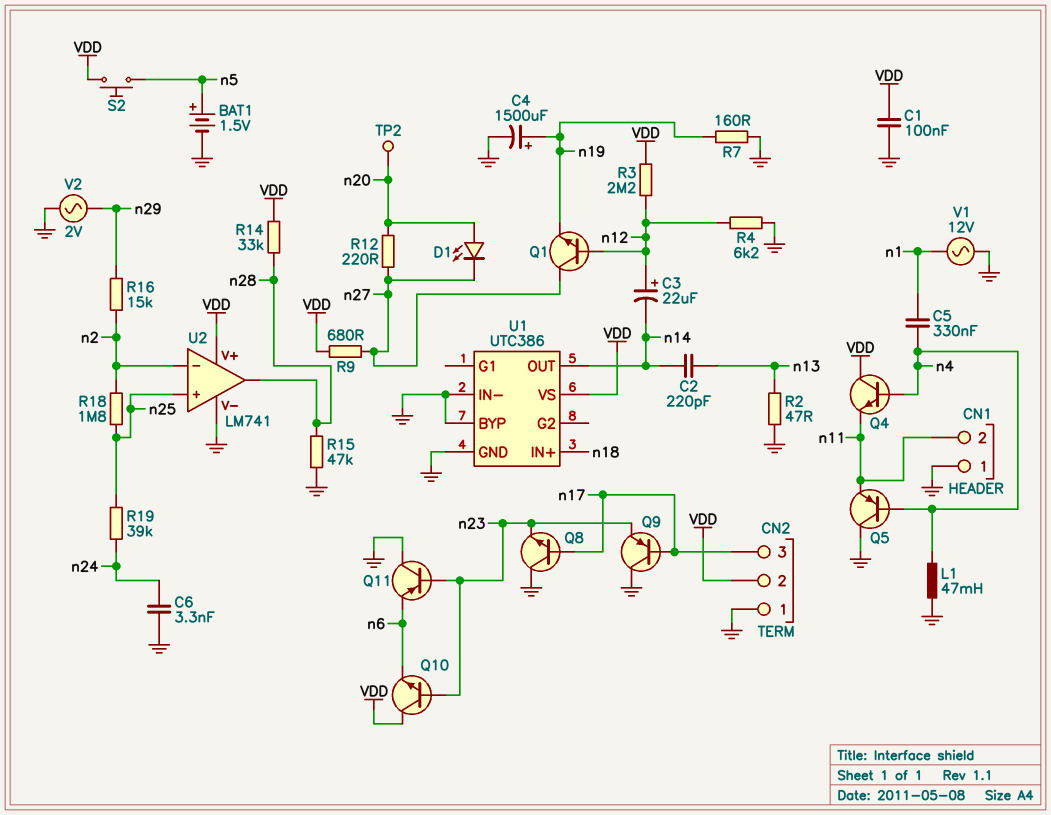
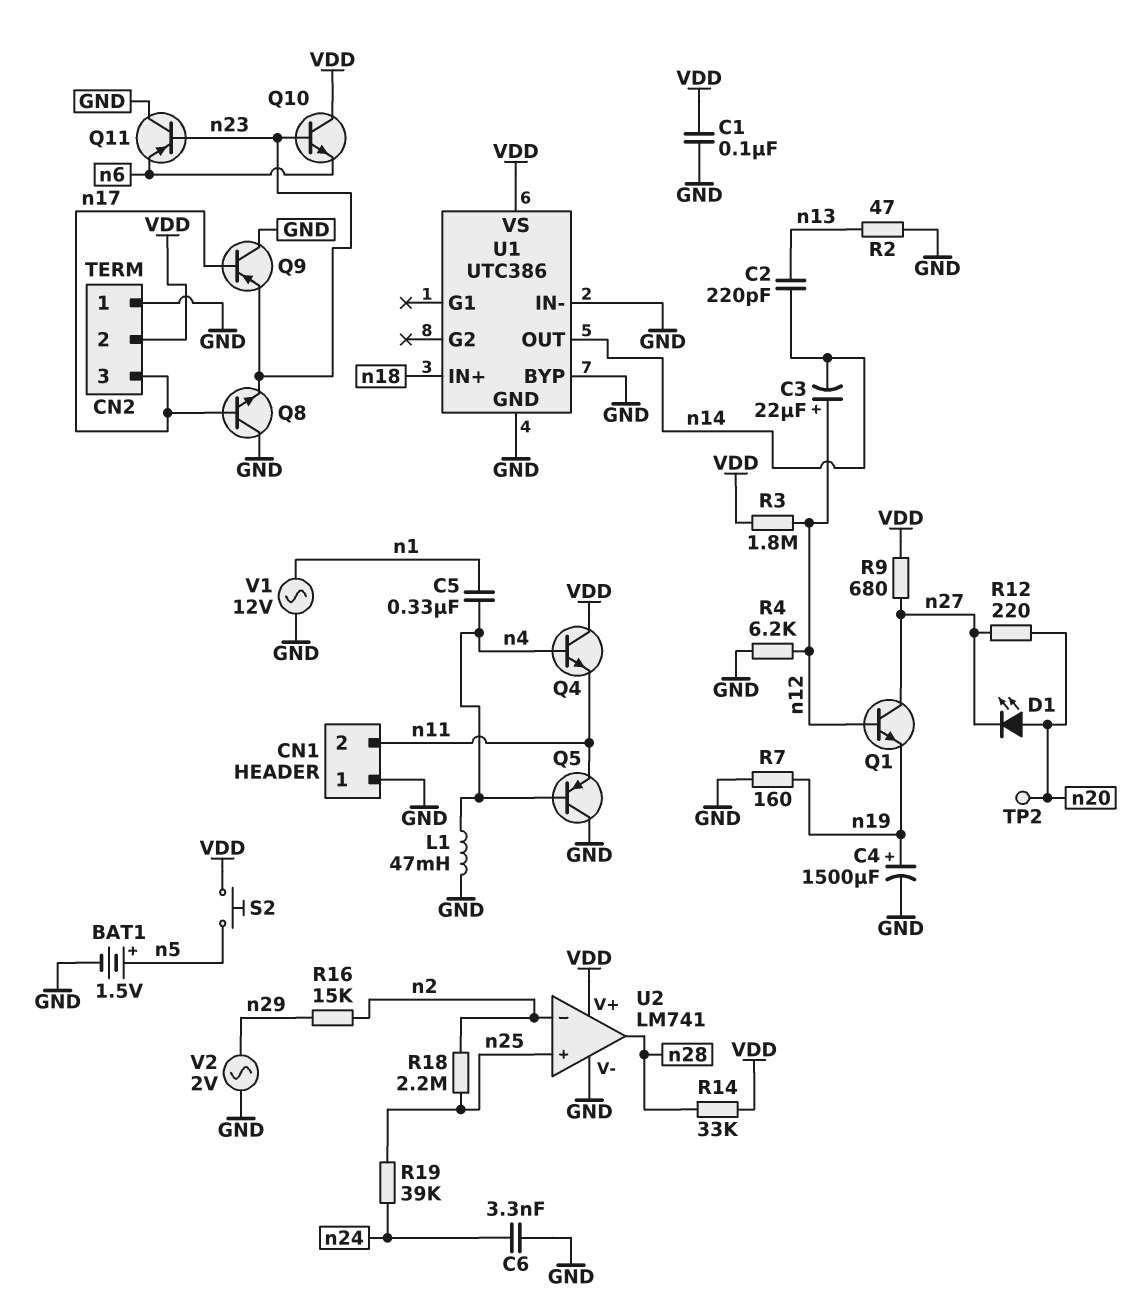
R3: 2.2M (VDD, n12) -> 1.8M (VDD, n12)
R15: 47k (GND, n28) -> none
R18: 1.8M (n2, n25) -> 2.2M (n2, n25)

